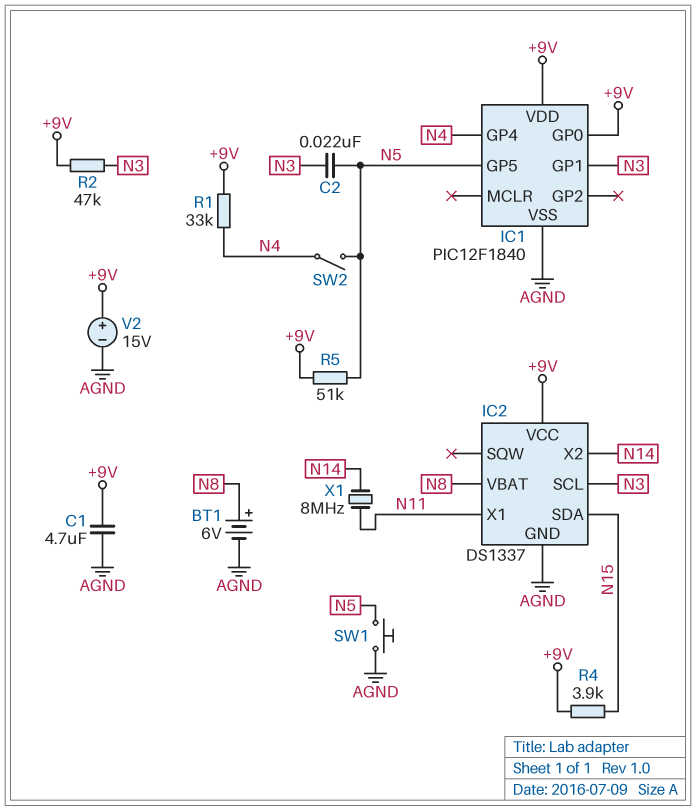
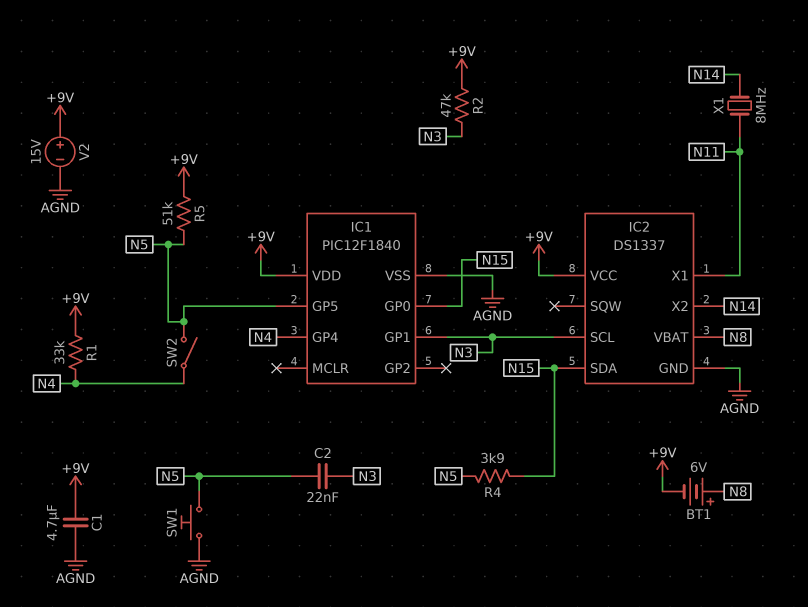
BT1: 6V (plus N8, minus AGND) -> 6V (plus N8, minus +9V)
IC1 pin GP0: +9V -> N15
R4: 3.9k (+9V, N15) -> 3.9k (N5, N15)

